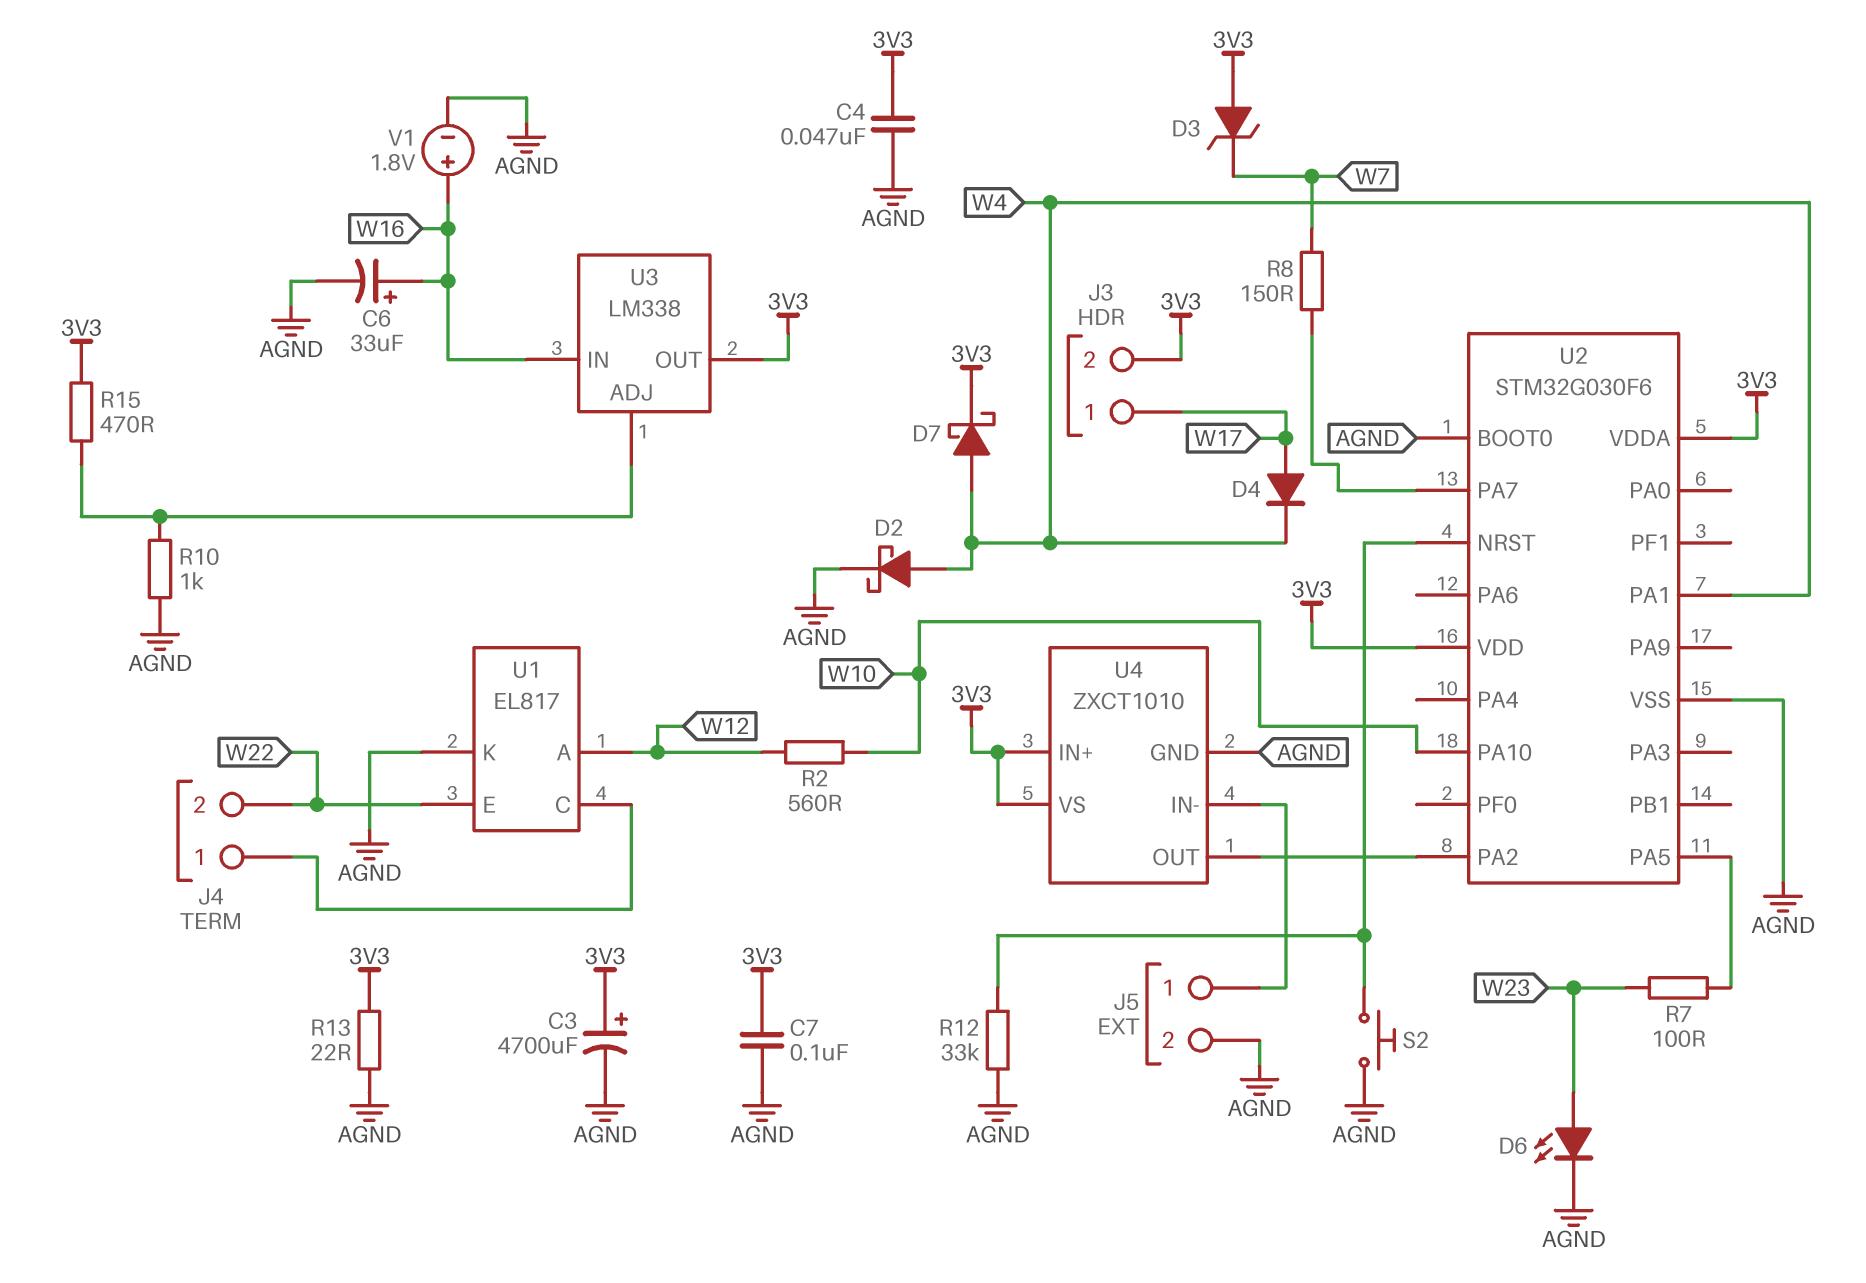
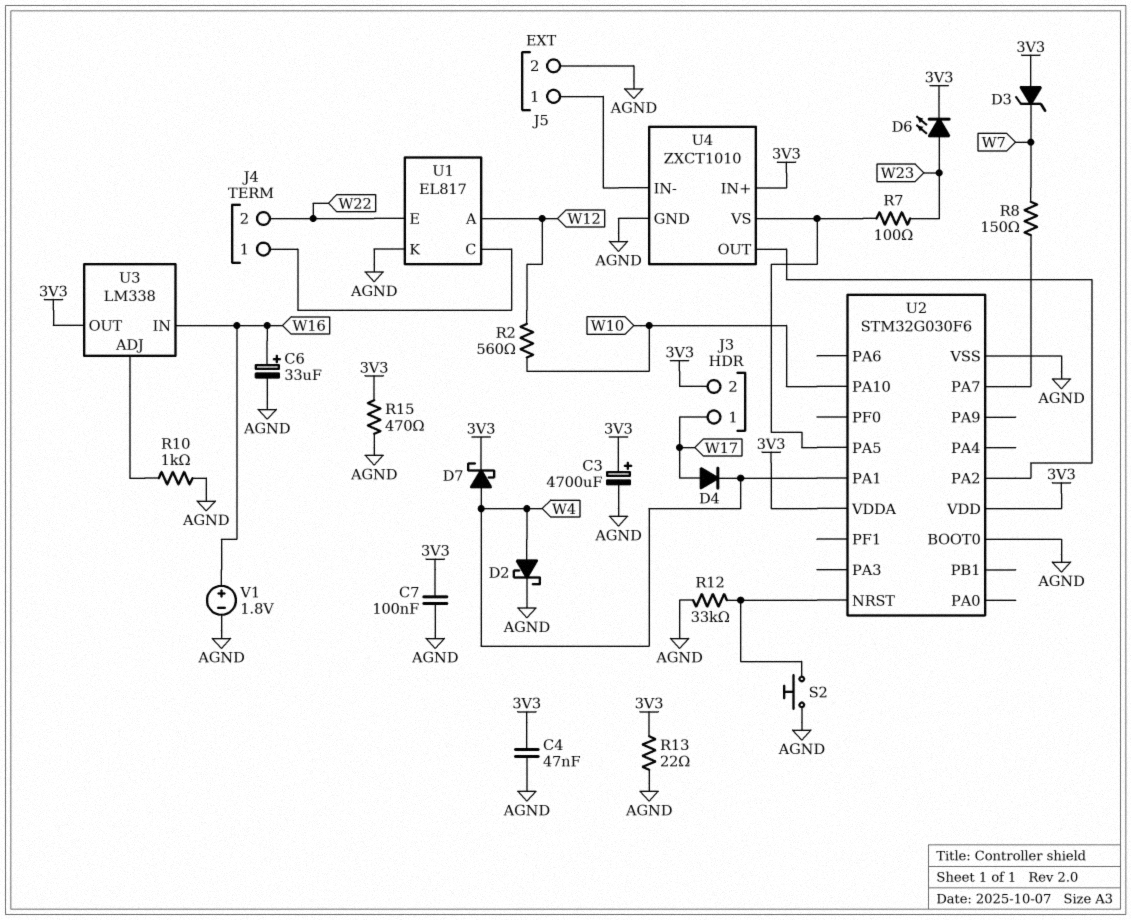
D6: LED (A W23, K AGND) -> LED (A W23, K 3V3)
R15: 470 (3V3, U3/ADJ) -> 470 (3V3, AGND)
U4 pin VS: 3V3 -> U2/PA5

